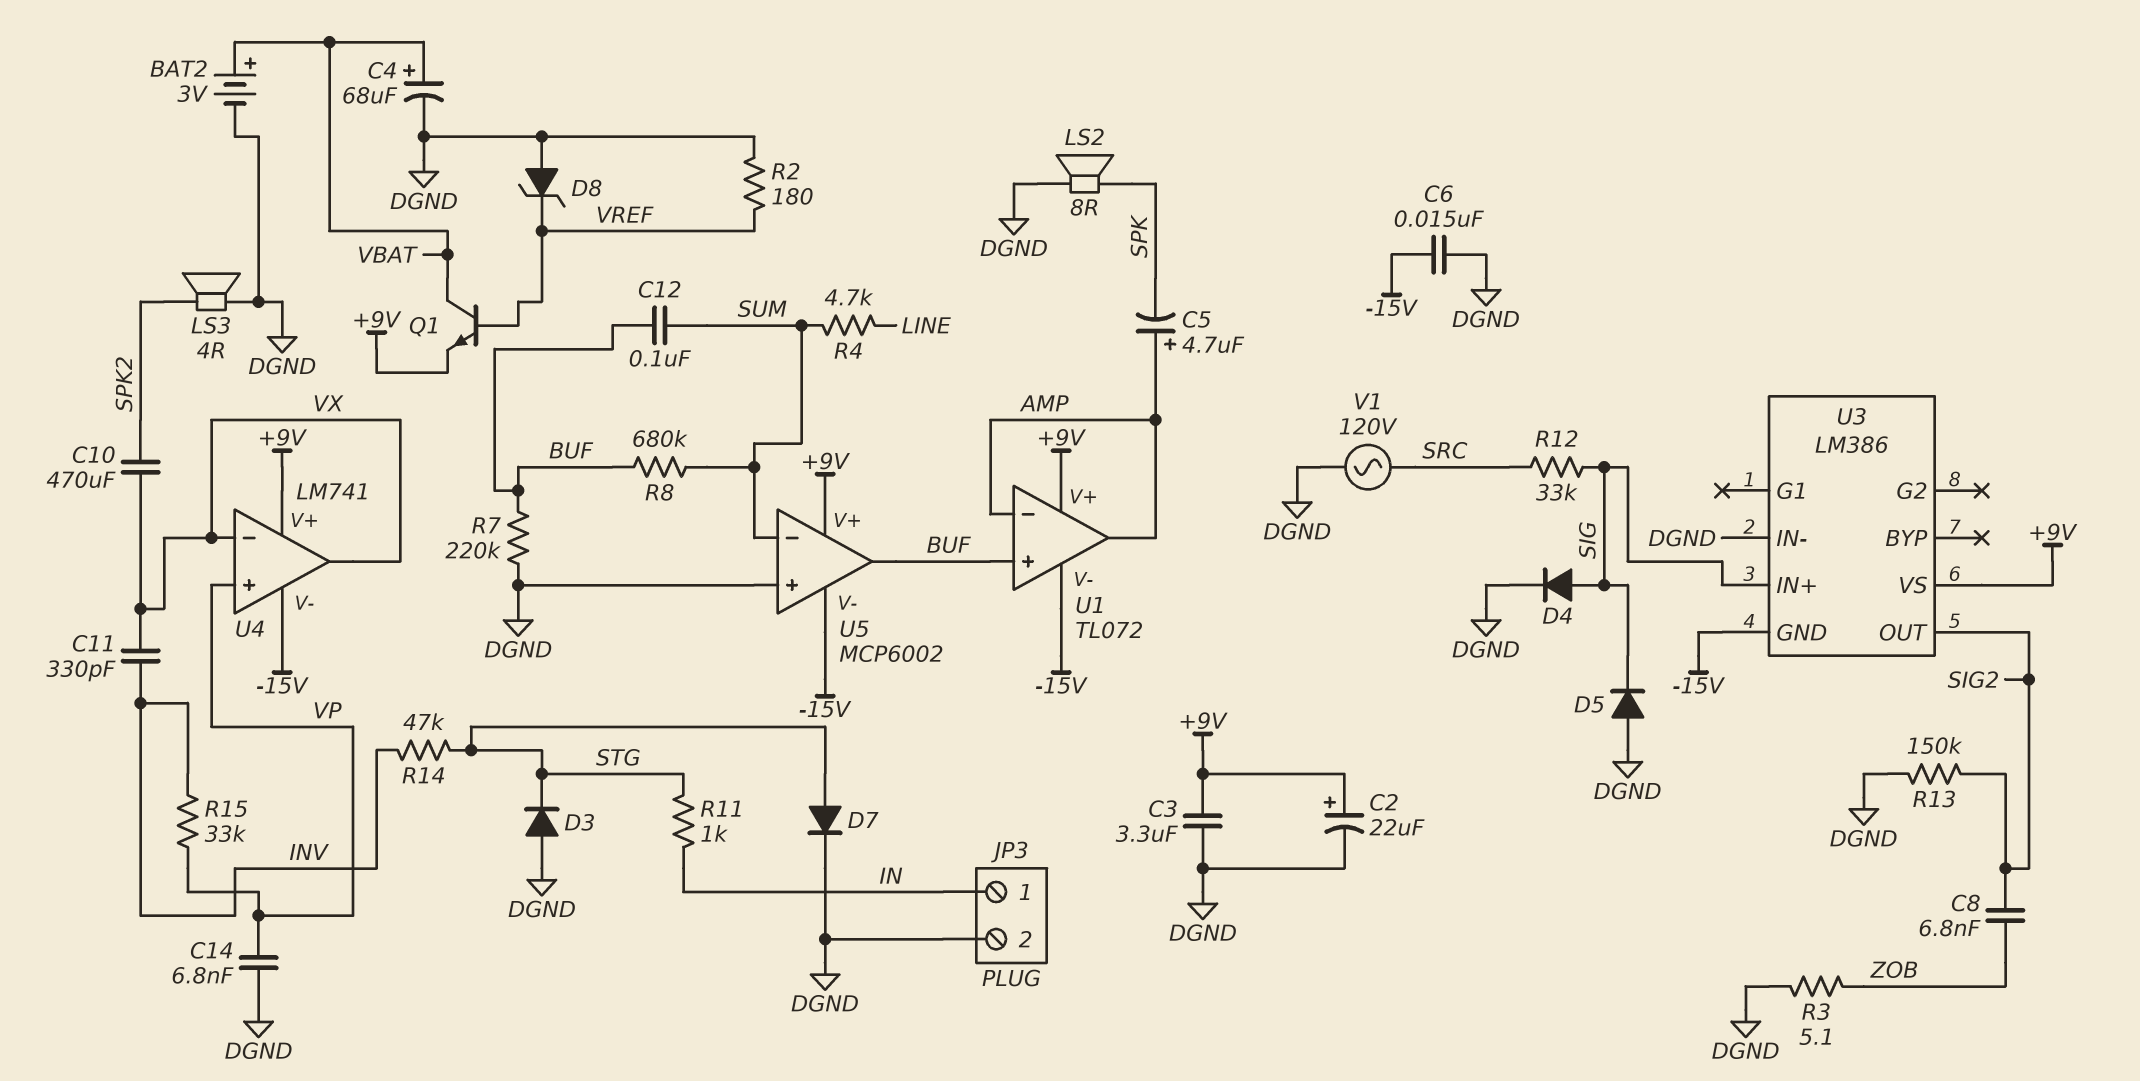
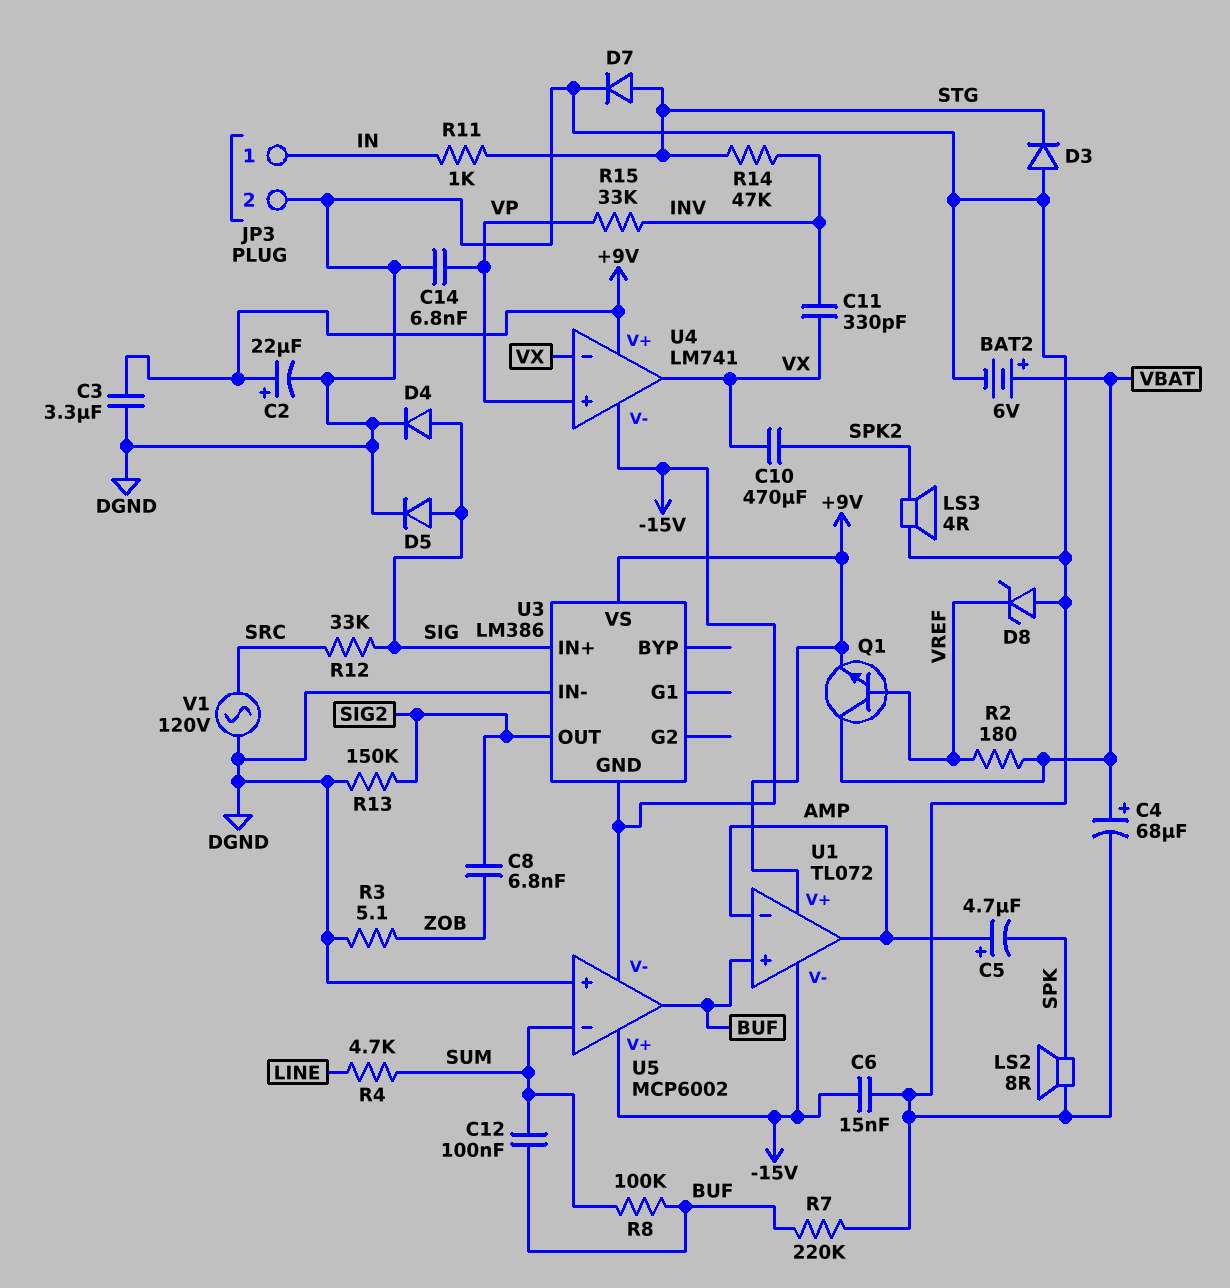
BAT2: 3V (plus VBAT, minus DGND) -> 6V (plus VBAT, minus DGND)
D5: diode (A DGND, K SIG) -> diode (A SIG, K DGND)
R2: 180 (DGND, VREF) -> 180 (VBAT, VREF)
R8: 680k (BUF, SUM) -> 100k (BUF, SUM)
U5 pin V+: +9V -> -15V

